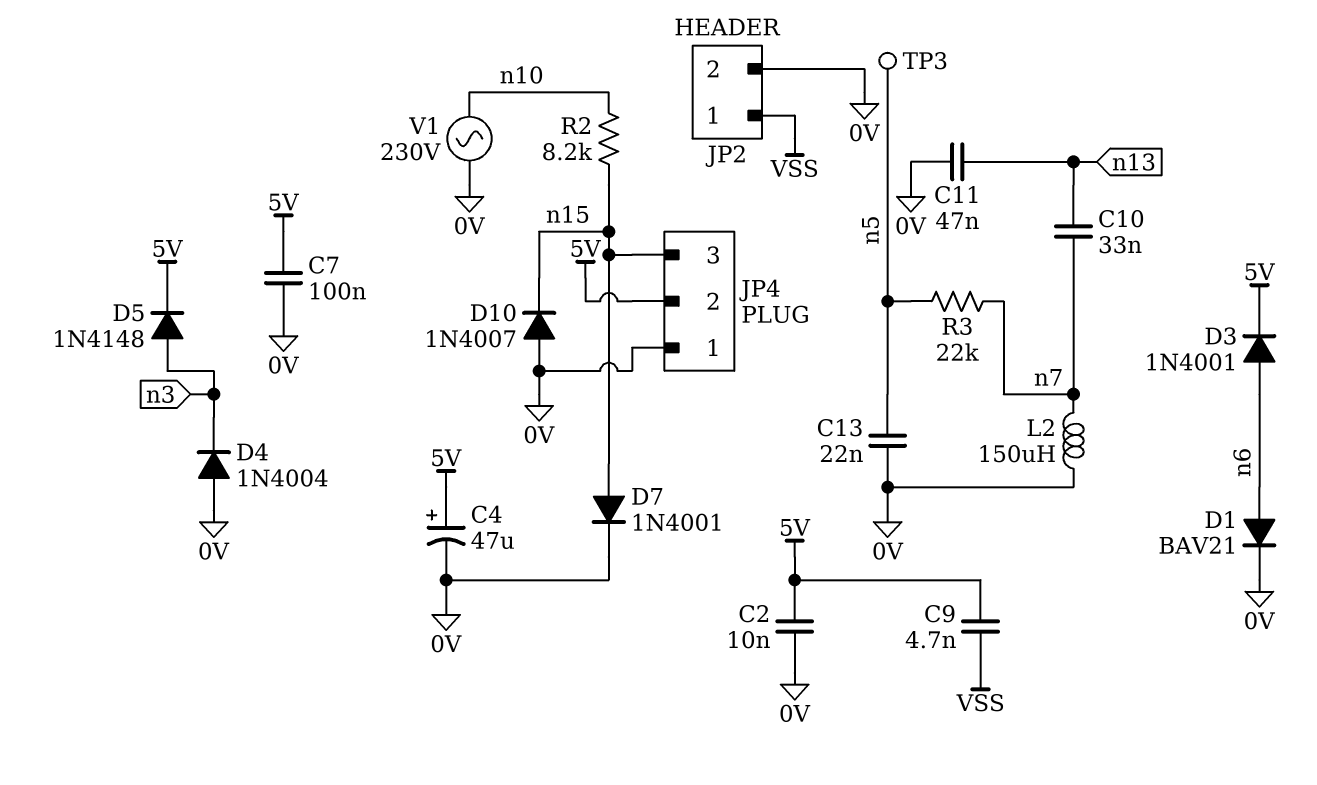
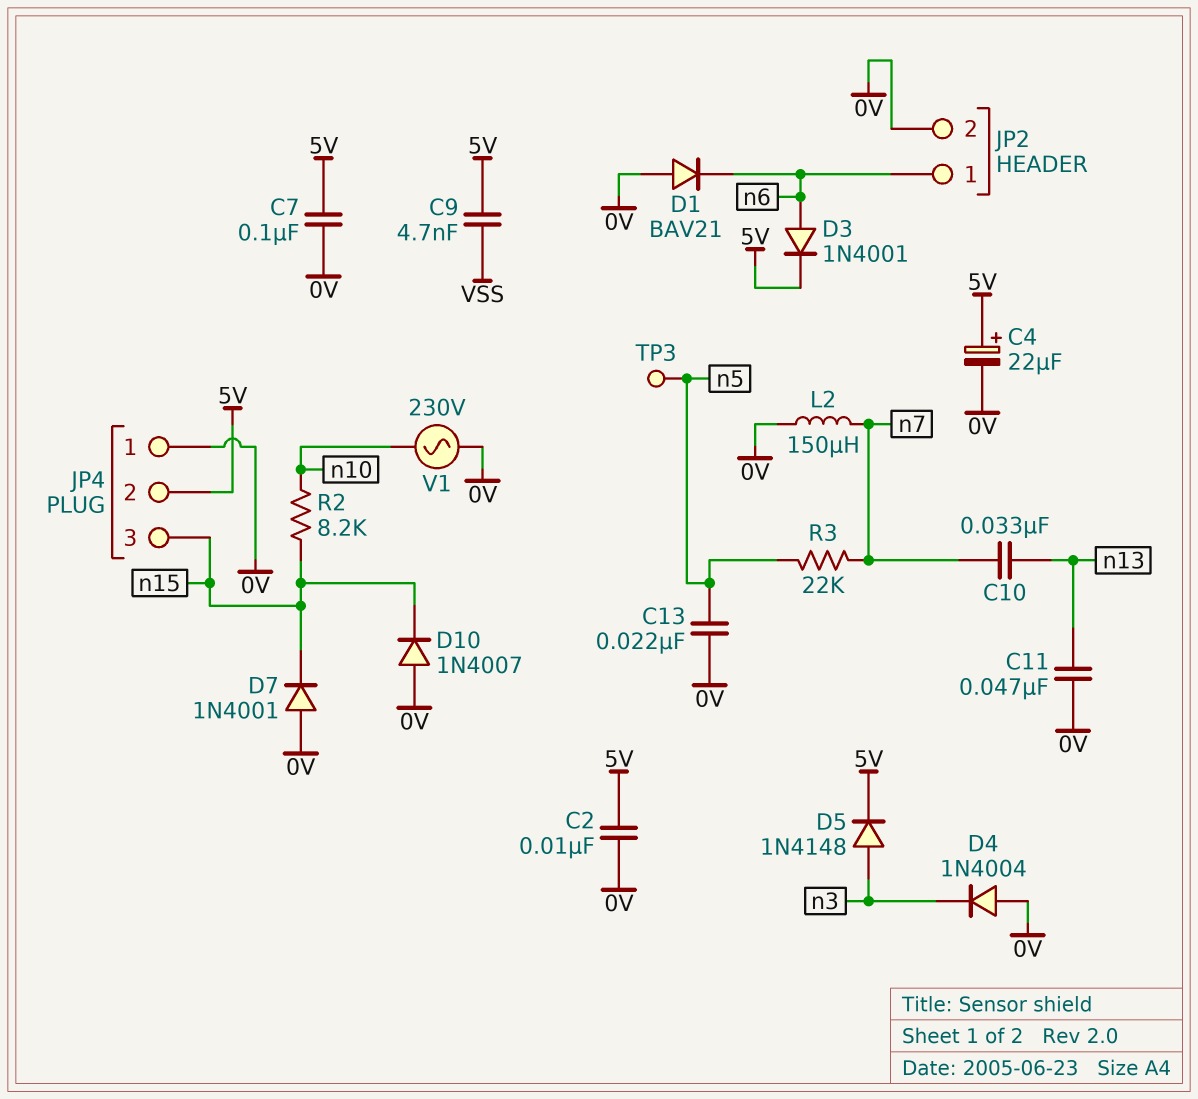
C4: 47uF (plus 5V, minus 0V) -> 22uF (plus 5V, minus 0V)
D1: diode BAV21 (A n6, K 0V) -> diode BAV21 (A 0V, K n6)
D7: diode 1N4001 (A n15, K 0V) -> diode 1N4001 (A 0V, K n15)
JP2 pin 1: VSS -> n6

